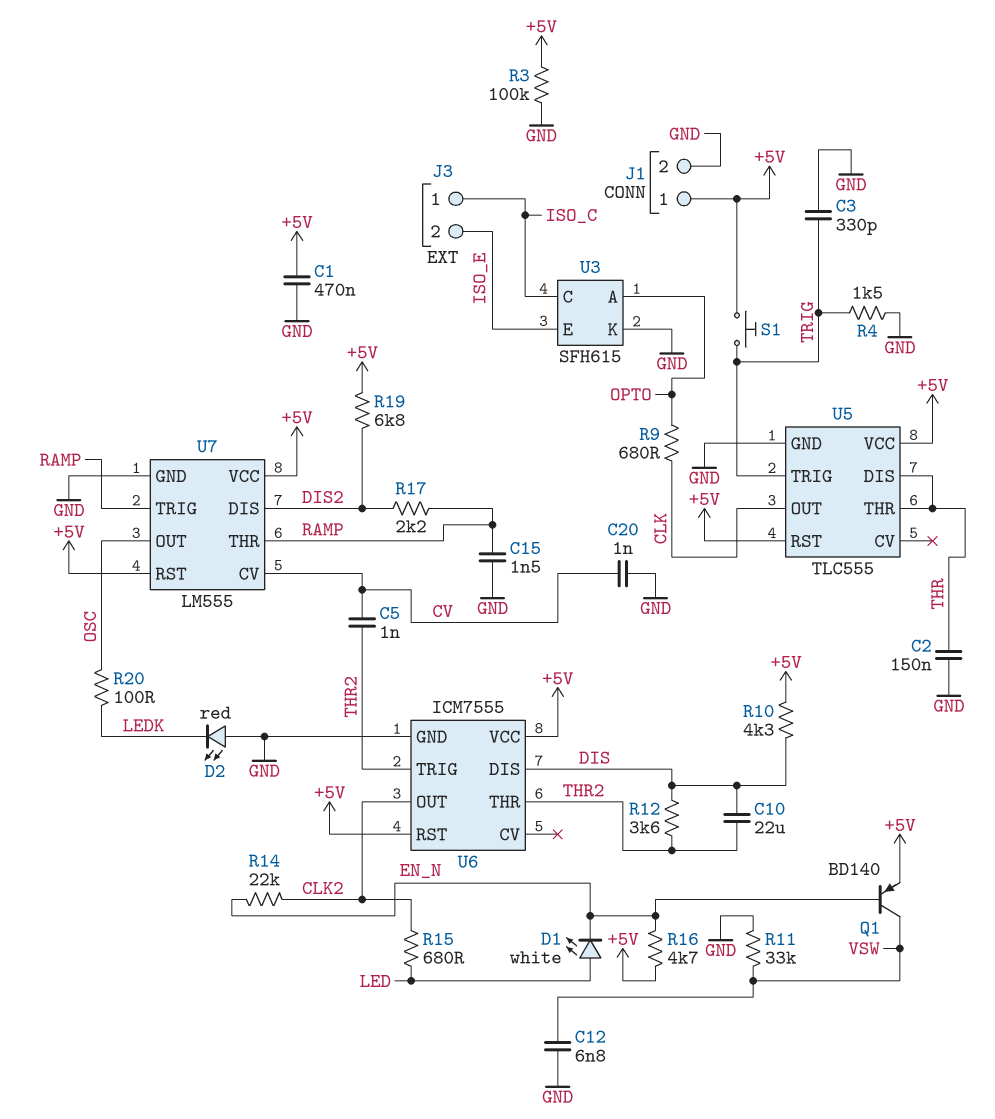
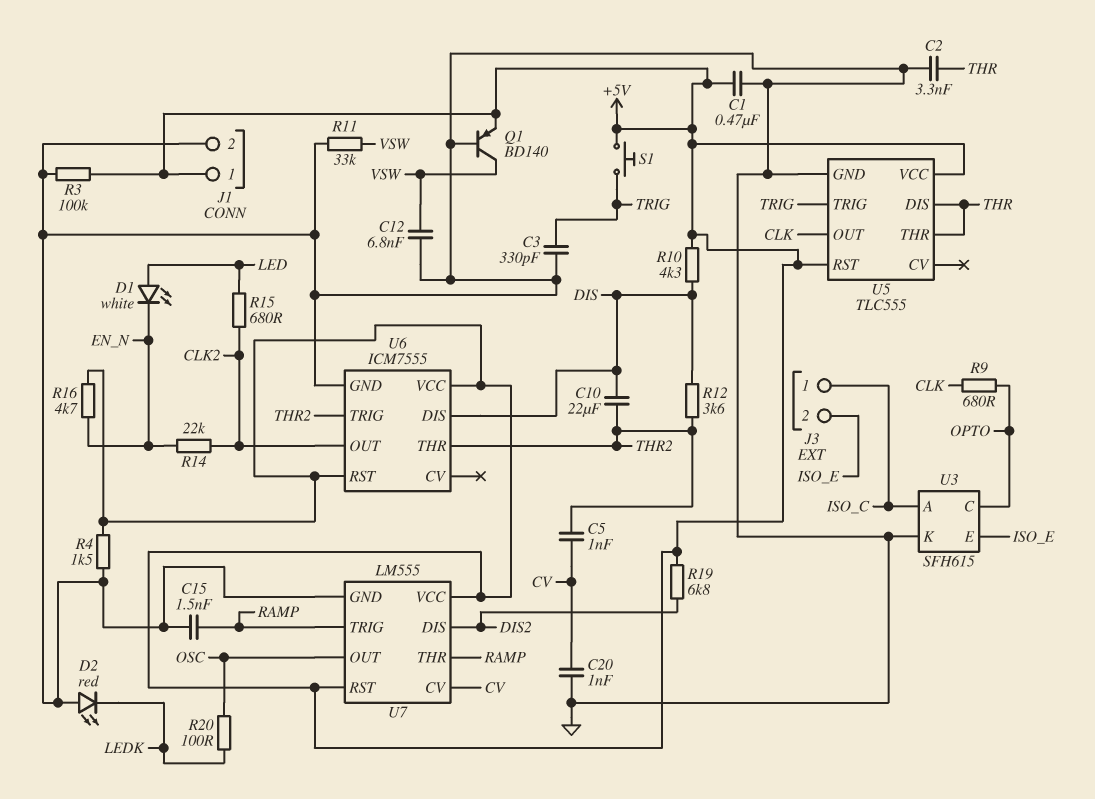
C2: 150nF (GND, THR) -> 3.3nF (GND, THR)
Q1: PNP BD140 (B EN_N, C VSW, E +5V) -> PNP BD140 (B GND, C VSW, E +5V)
R4: 1.5k (GND, TRIG) -> 1.5k (+5V, GND)
R17: 2.2k (DIS2, RAMP) -> none
U3 pin A: OPTO -> ISO_C
U3 pin C: ISO_C -> OPTO

